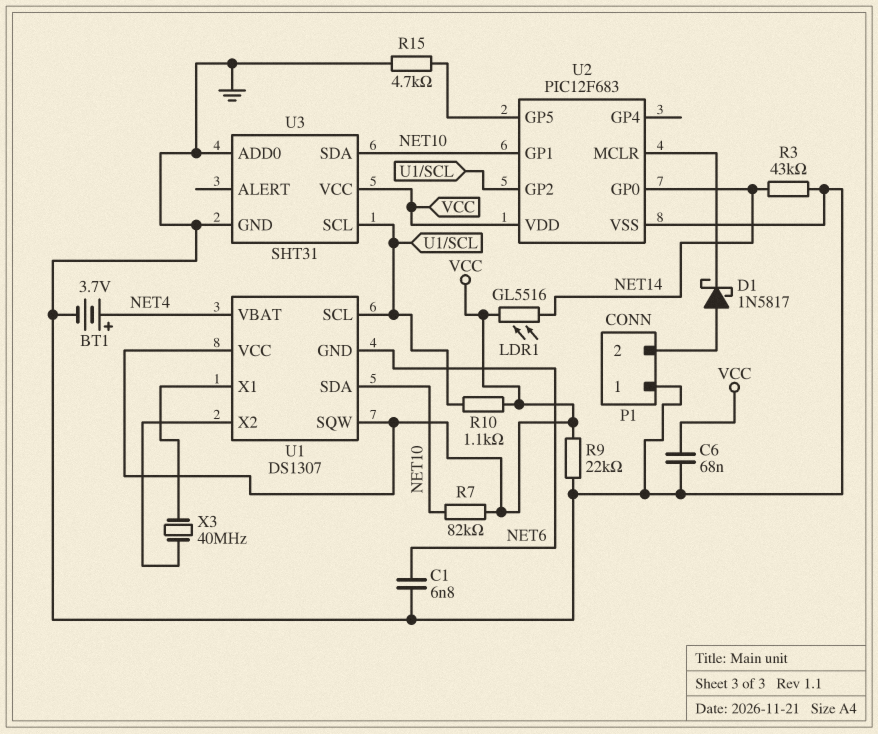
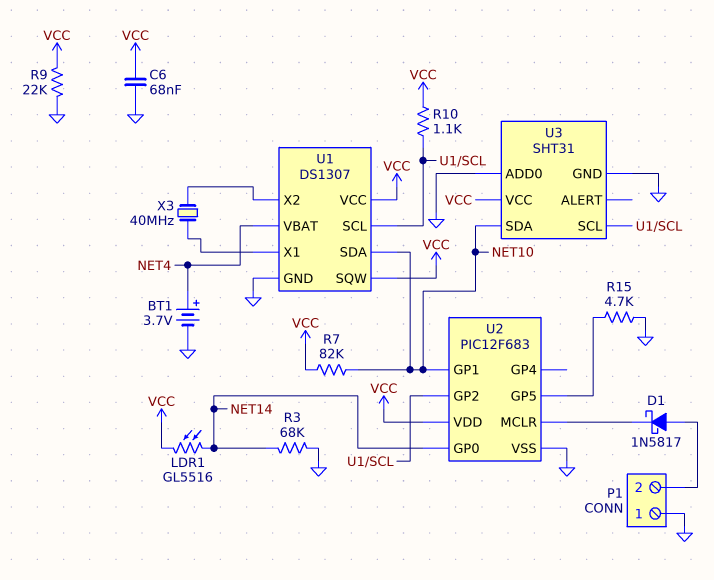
C1: 6.8nF (GND, NET6) -> none
R3: 43k (GND, NET14) -> 68k (GND, NET14)
U1 pin GND: NET6 -> GND

